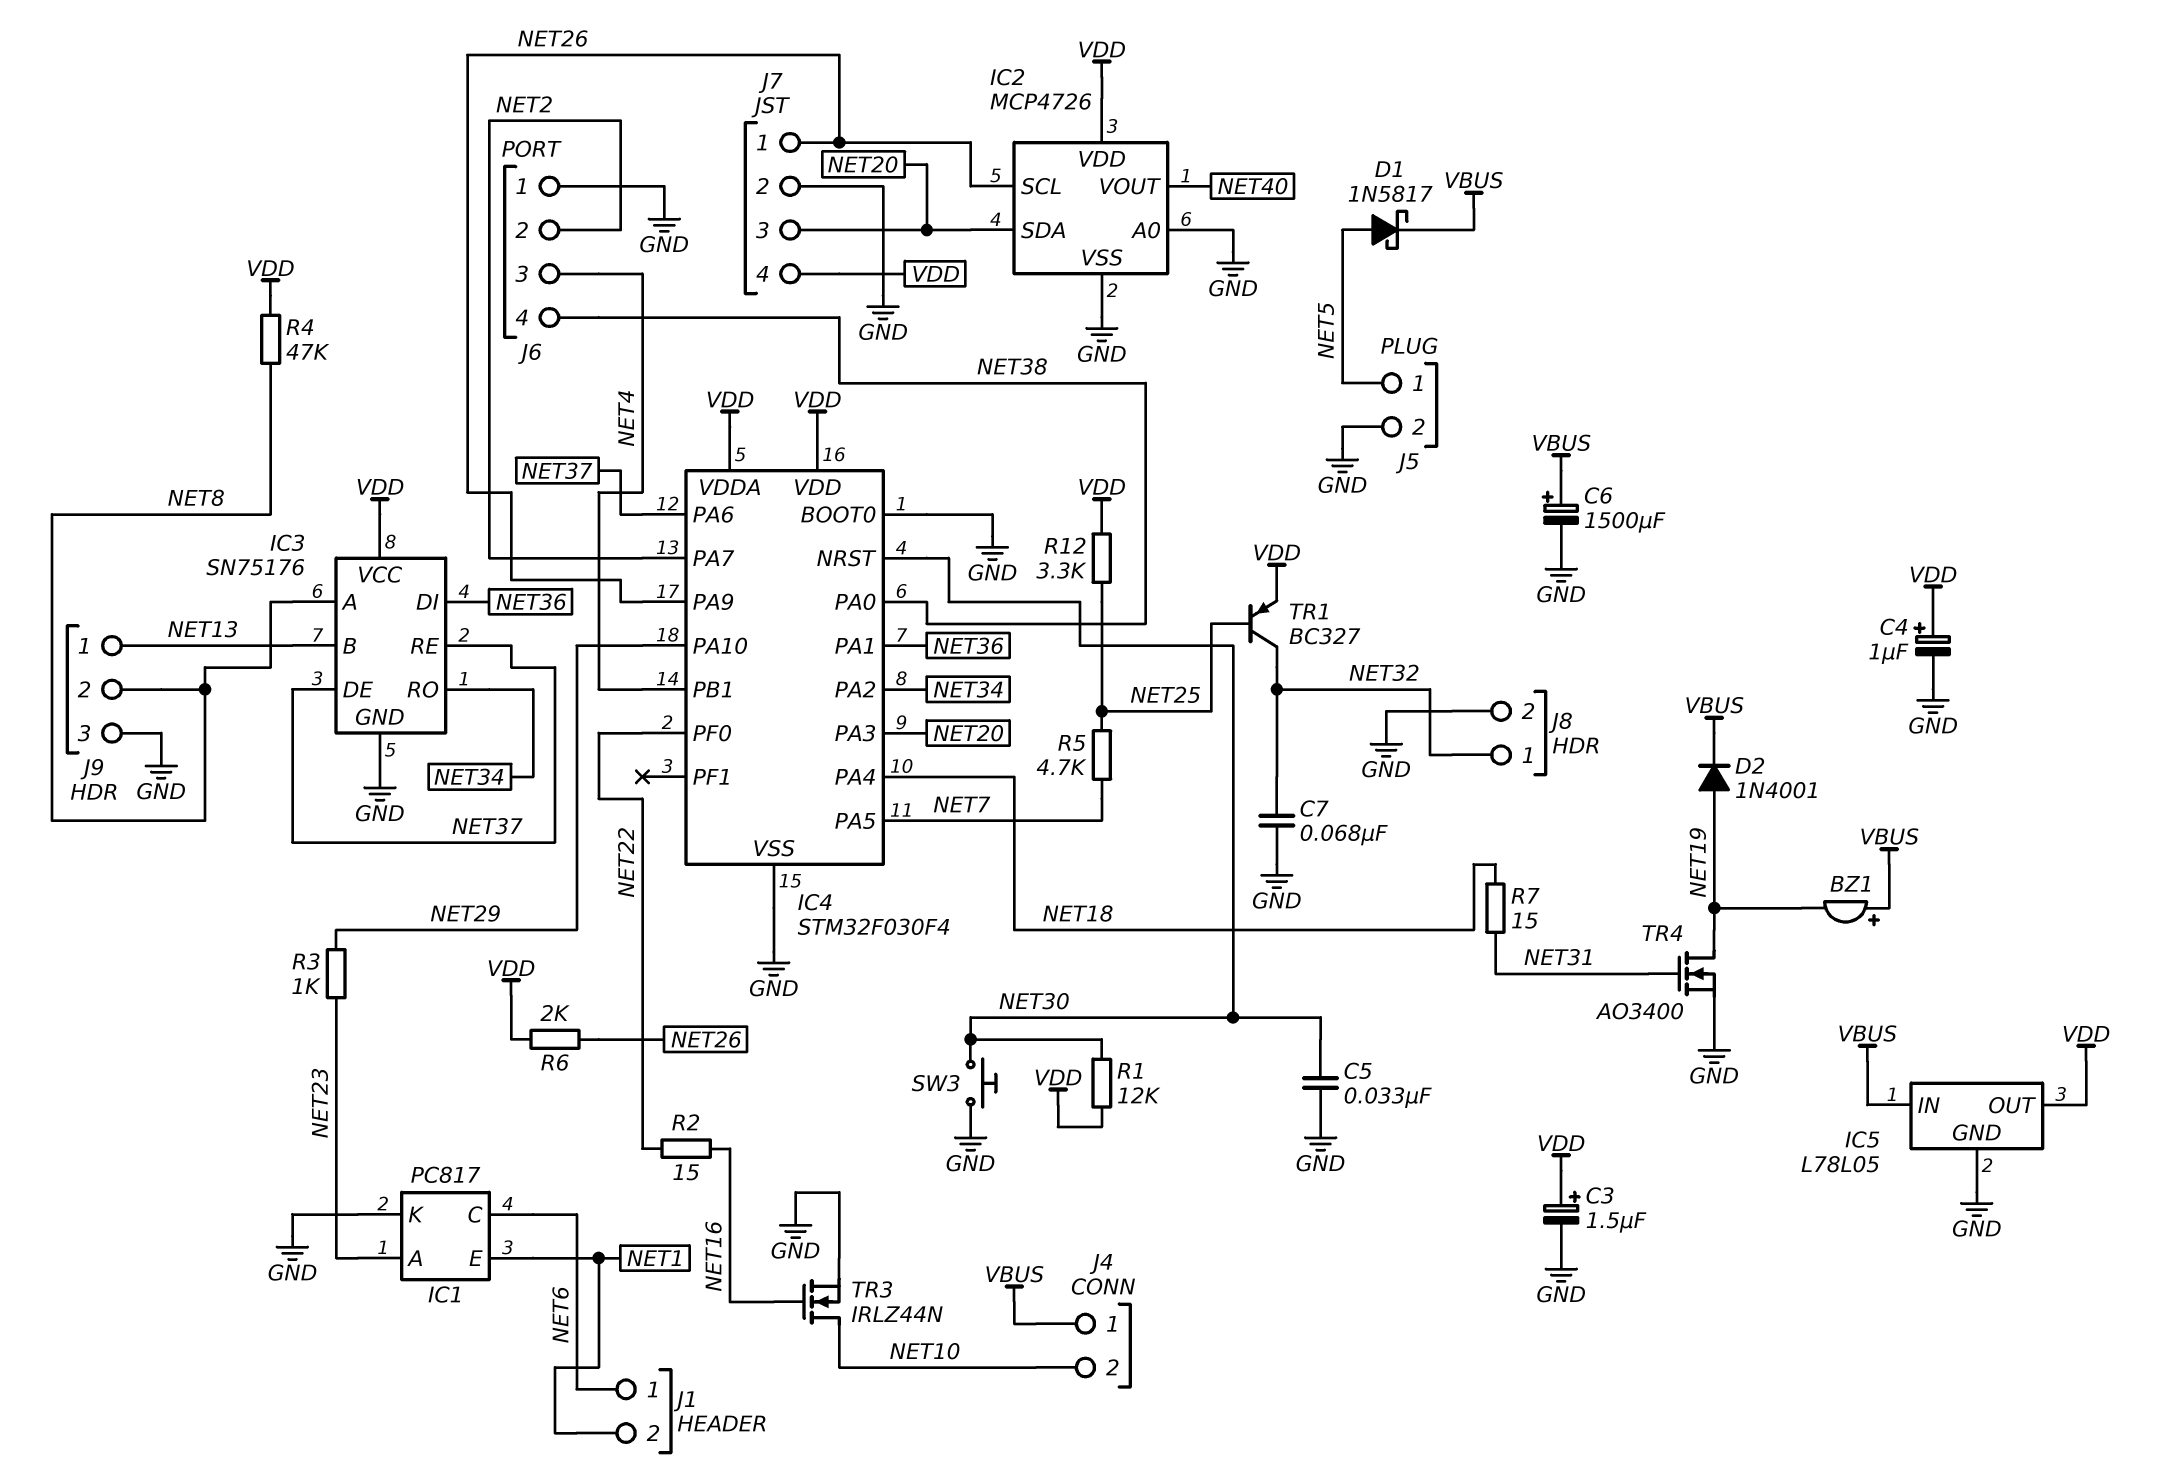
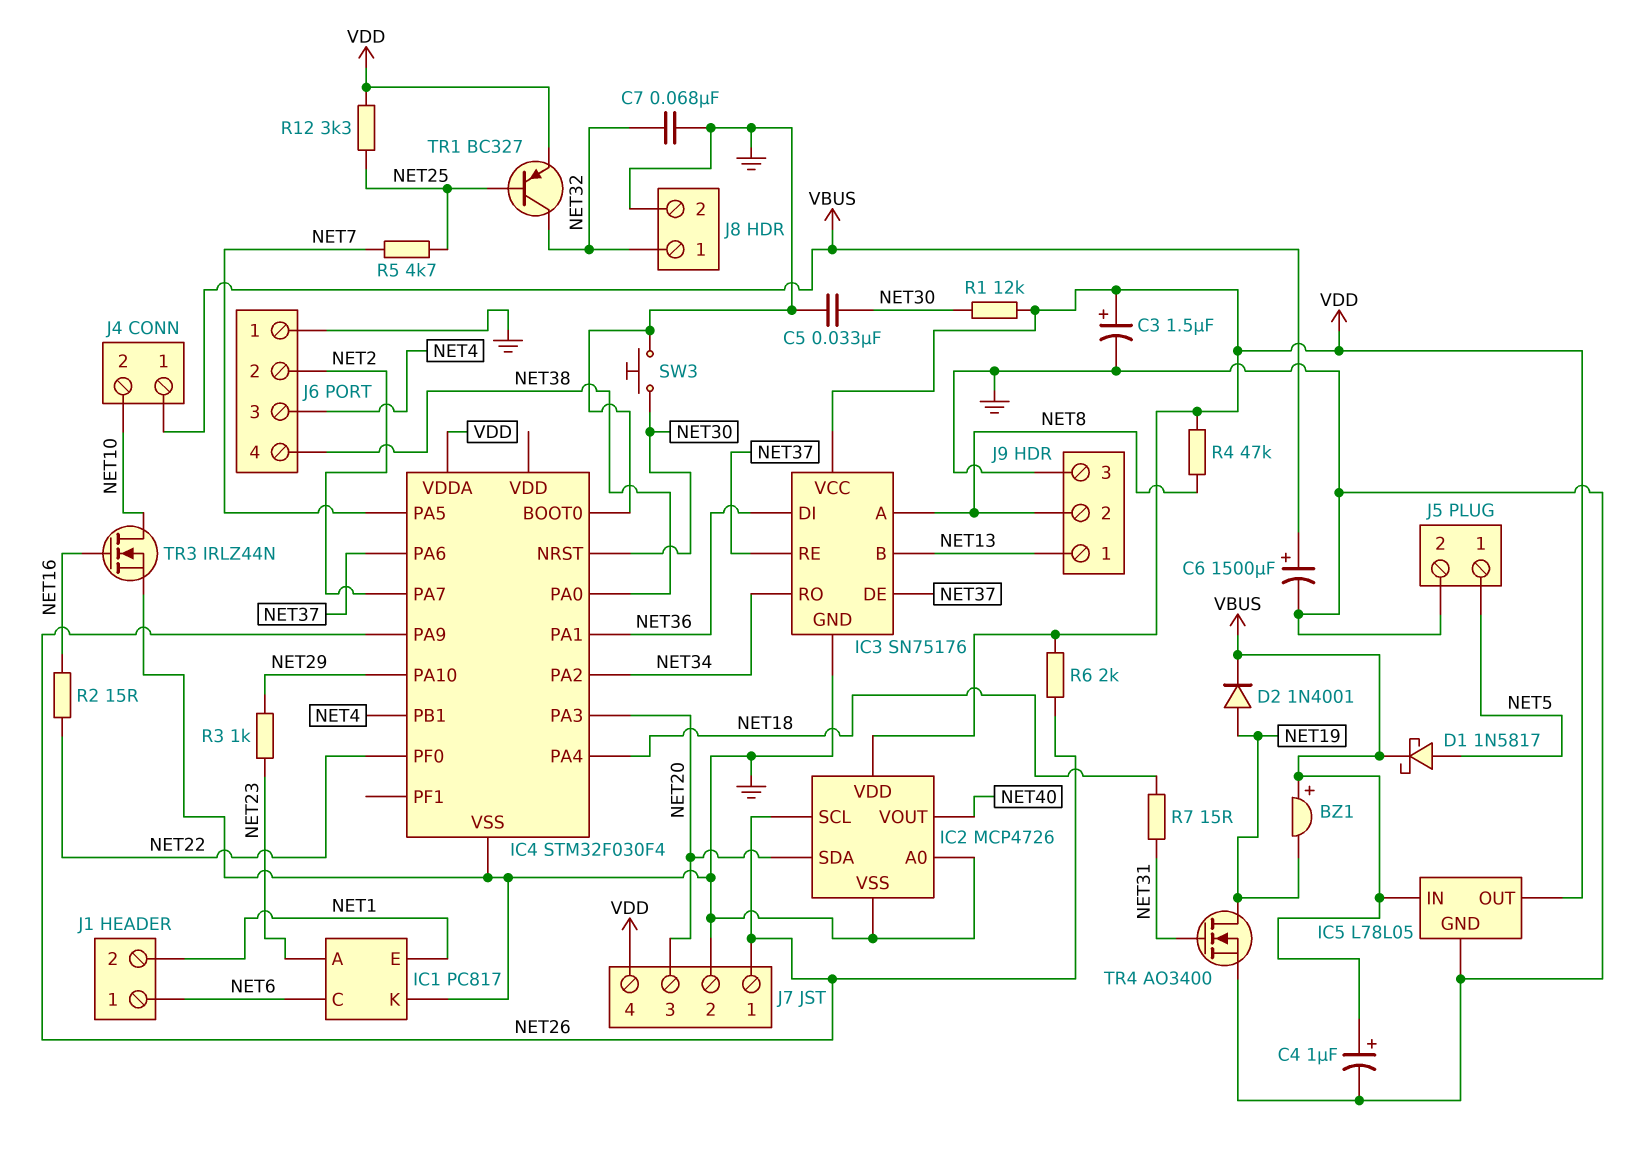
C4: 1uF (plus VDD, minus GND) -> 1uF (plus VBUS, minus GND)
IC4 pin VDD: VDD -> none

